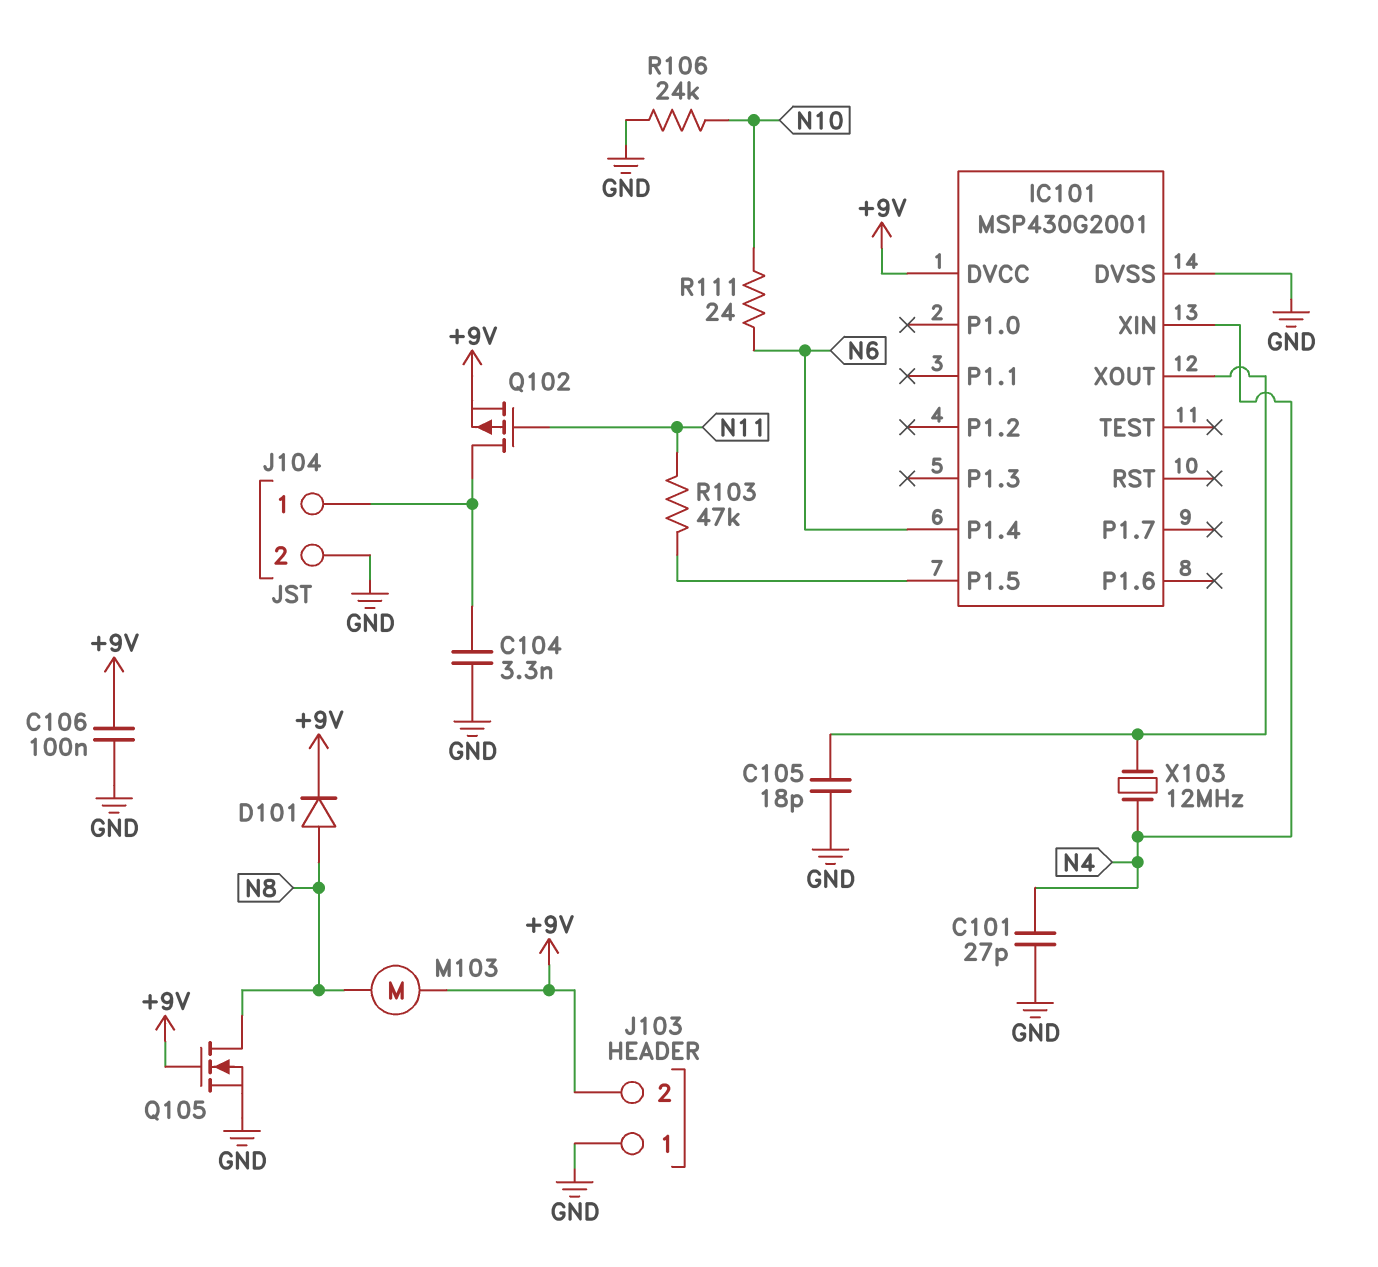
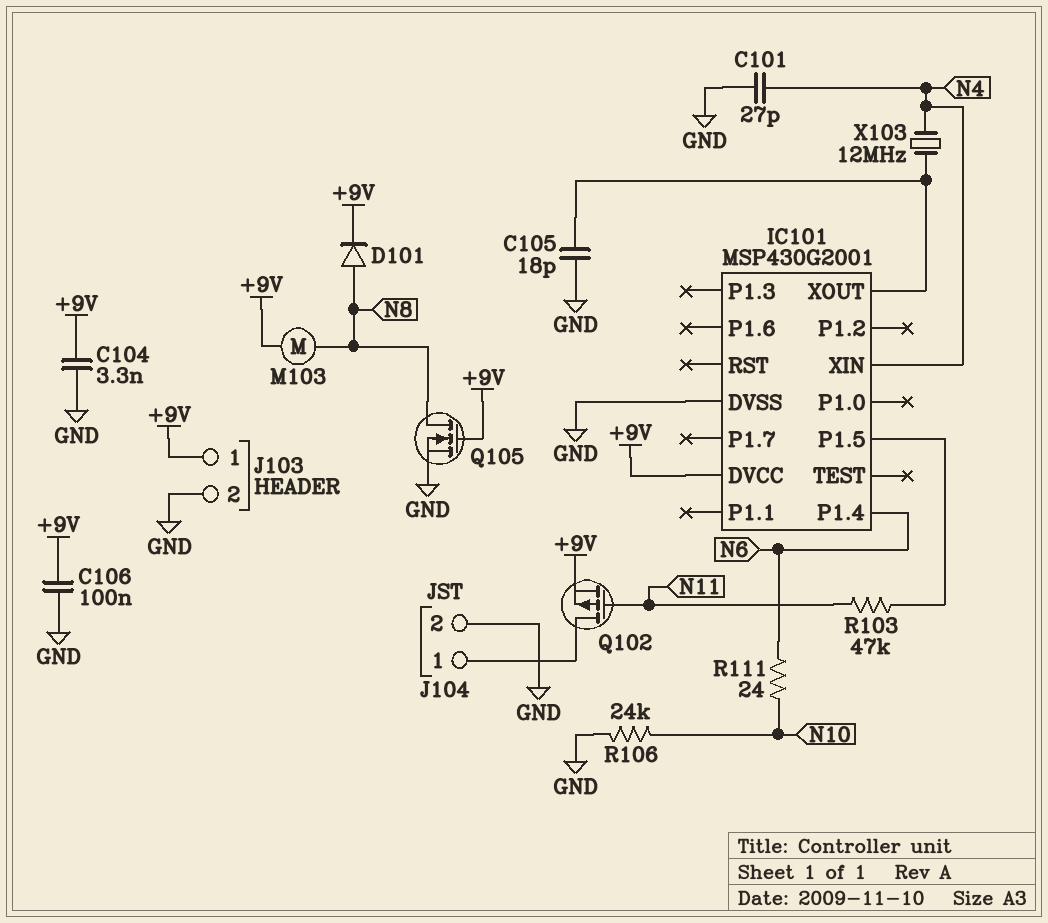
C104: 3.3nF (GND, J104/1) -> 3.3nF (+9V, GND)
J103 pin 1: GND -> +9V
J103 pin 2: +9V -> GND

